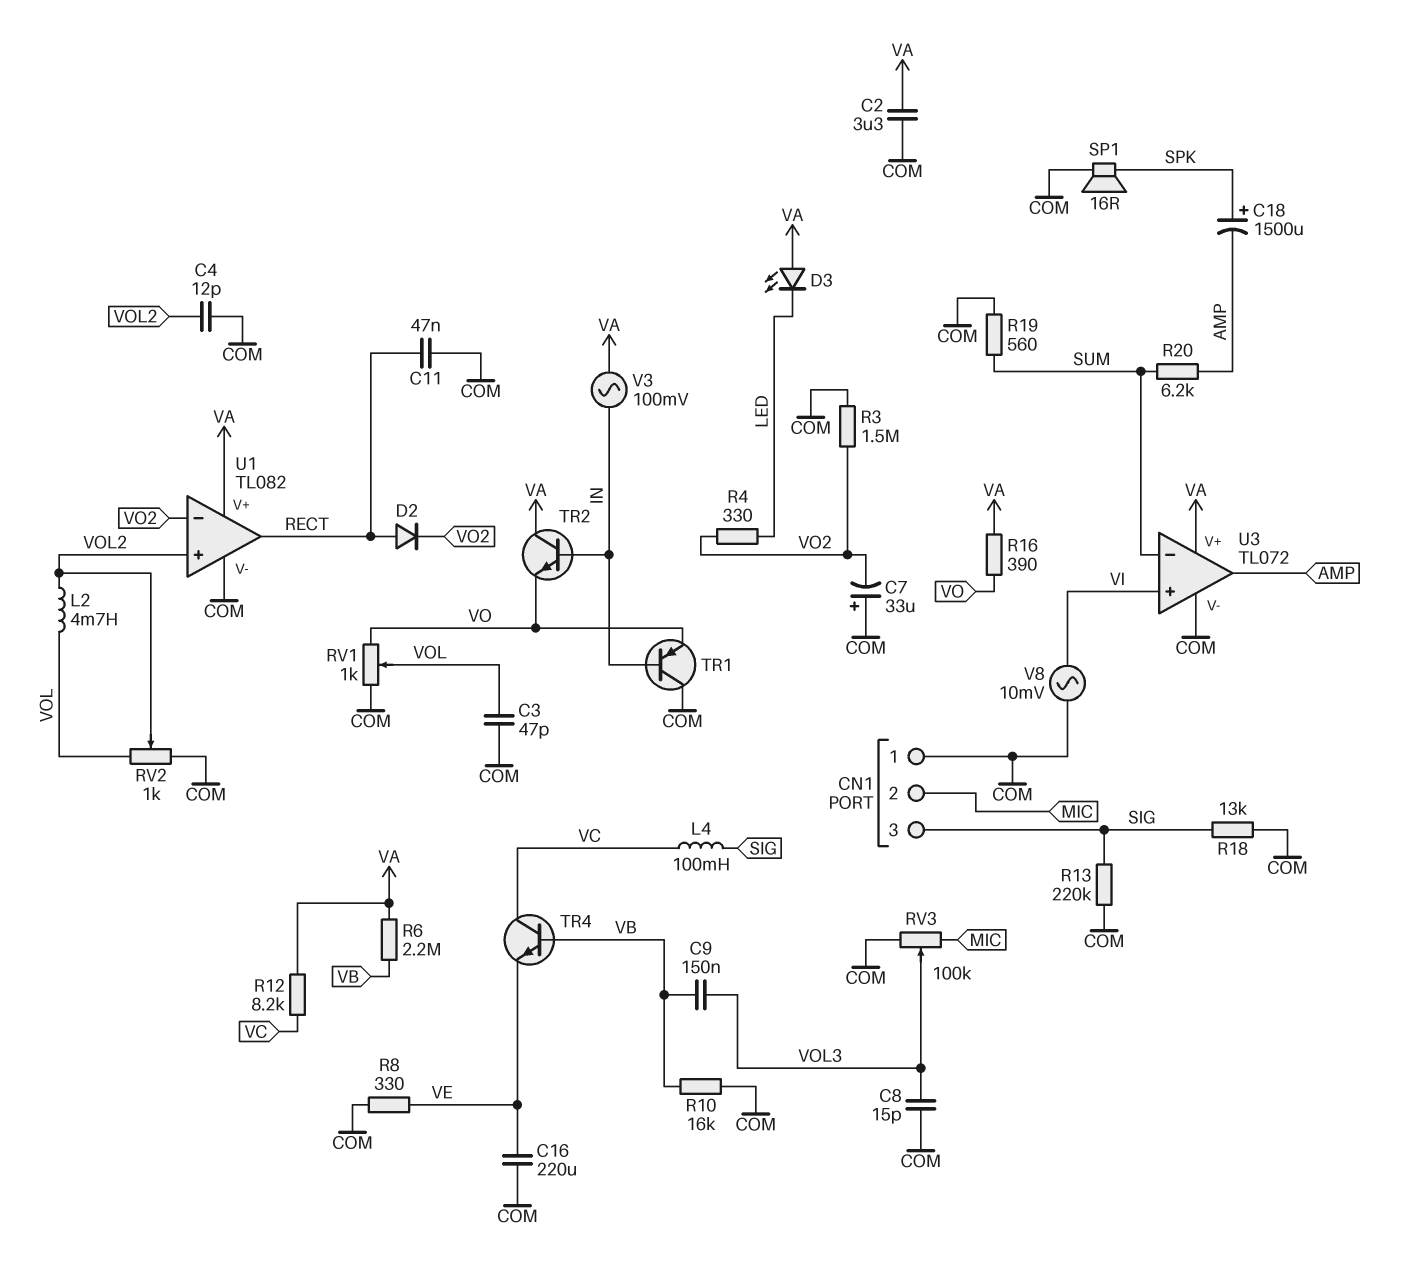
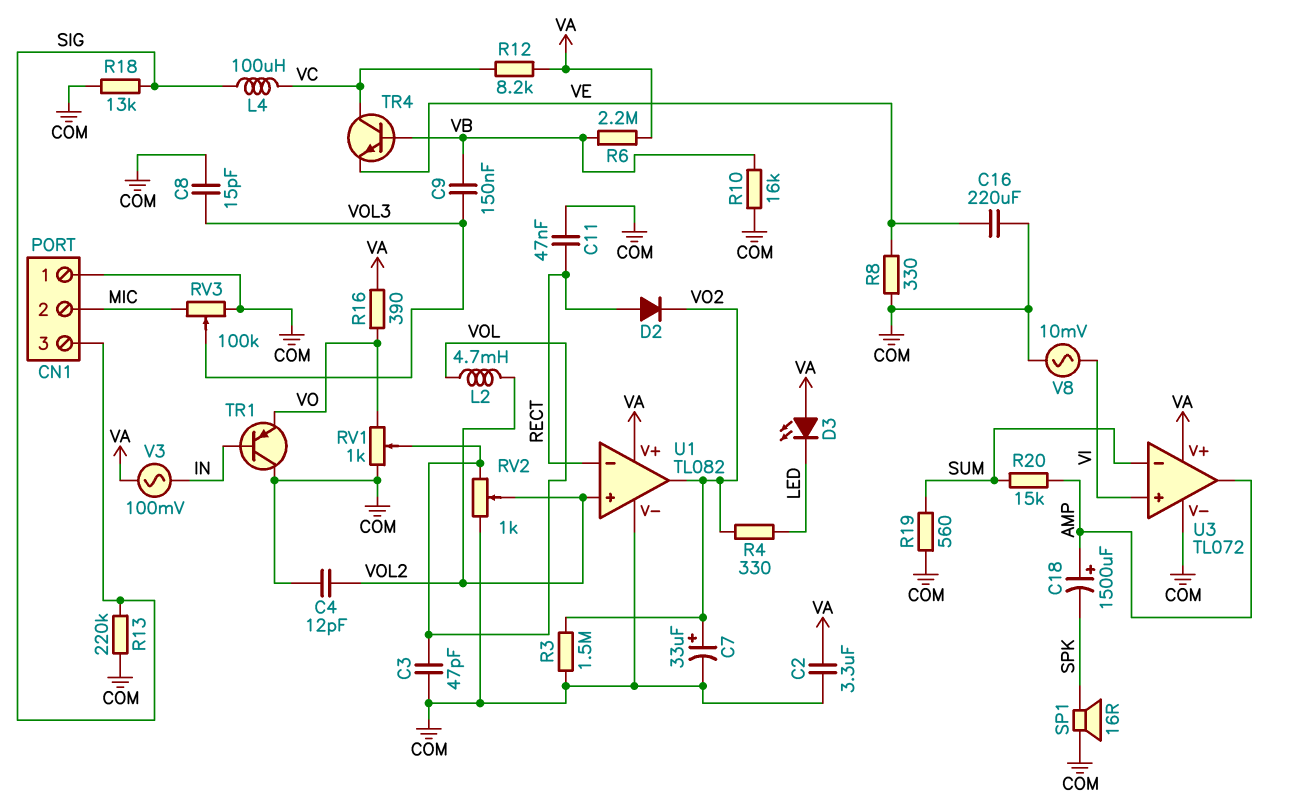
C7: 33uF (plus COM, minus VO2) -> 33uF (plus VO2, minus COM)
C18: 1500uF (plus SPK, minus AMP) -> 1500uF (plus AMP, minus SPK)
L4: 100mH (SIG, VC) -> 100uH (SIG, VC)
R20: 6.2k (AMP, SUM) -> 15k (AMP, SUM)
TR2: NPN (B IN, C VA, E VO) -> none
U1 pin in-: VO2 -> RECT
U1 pin out: RECT -> VO2

